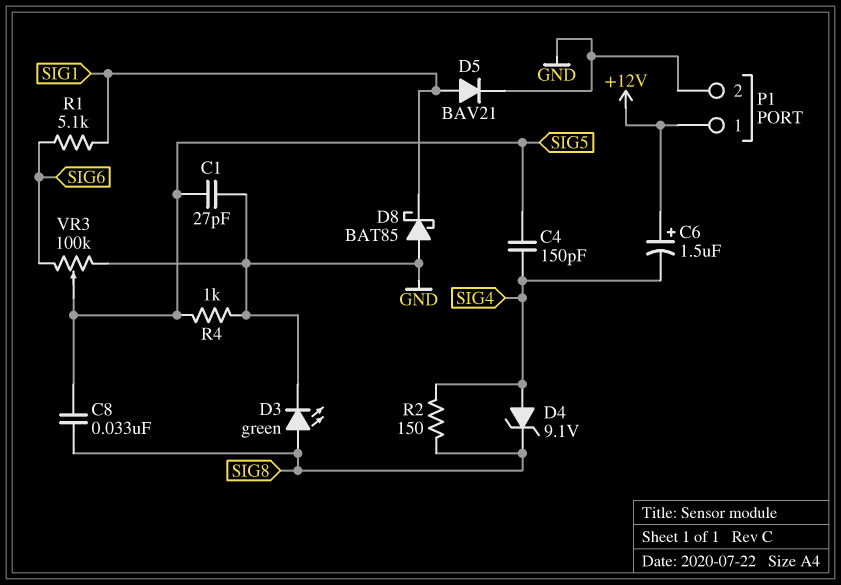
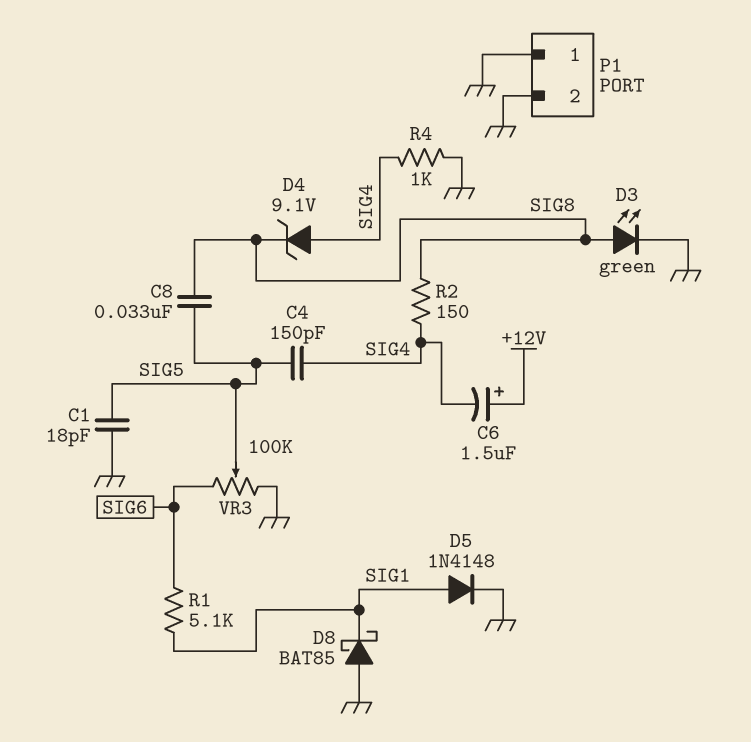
C1: 27pF (GND, SIG5) -> 18pF (GND, SIG5)
D5: diode BAV21 (A SIG1, K GND) -> diode 1N4148 (A SIG1, K GND)
P1 pin 1: +12V -> GND
R4: 1k (GND, SIG5) -> 1k (GND, SIG4)

